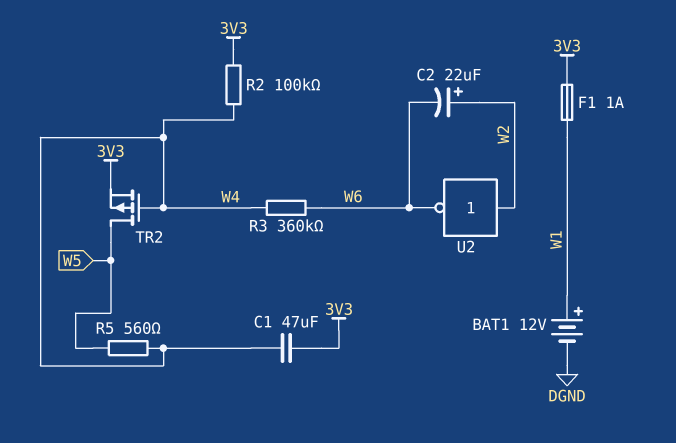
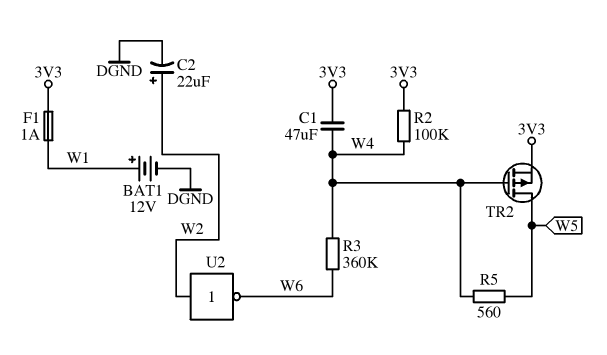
C2: 22uF (plus W2, minus W6) -> 22uF (plus W2, minus DGND)

